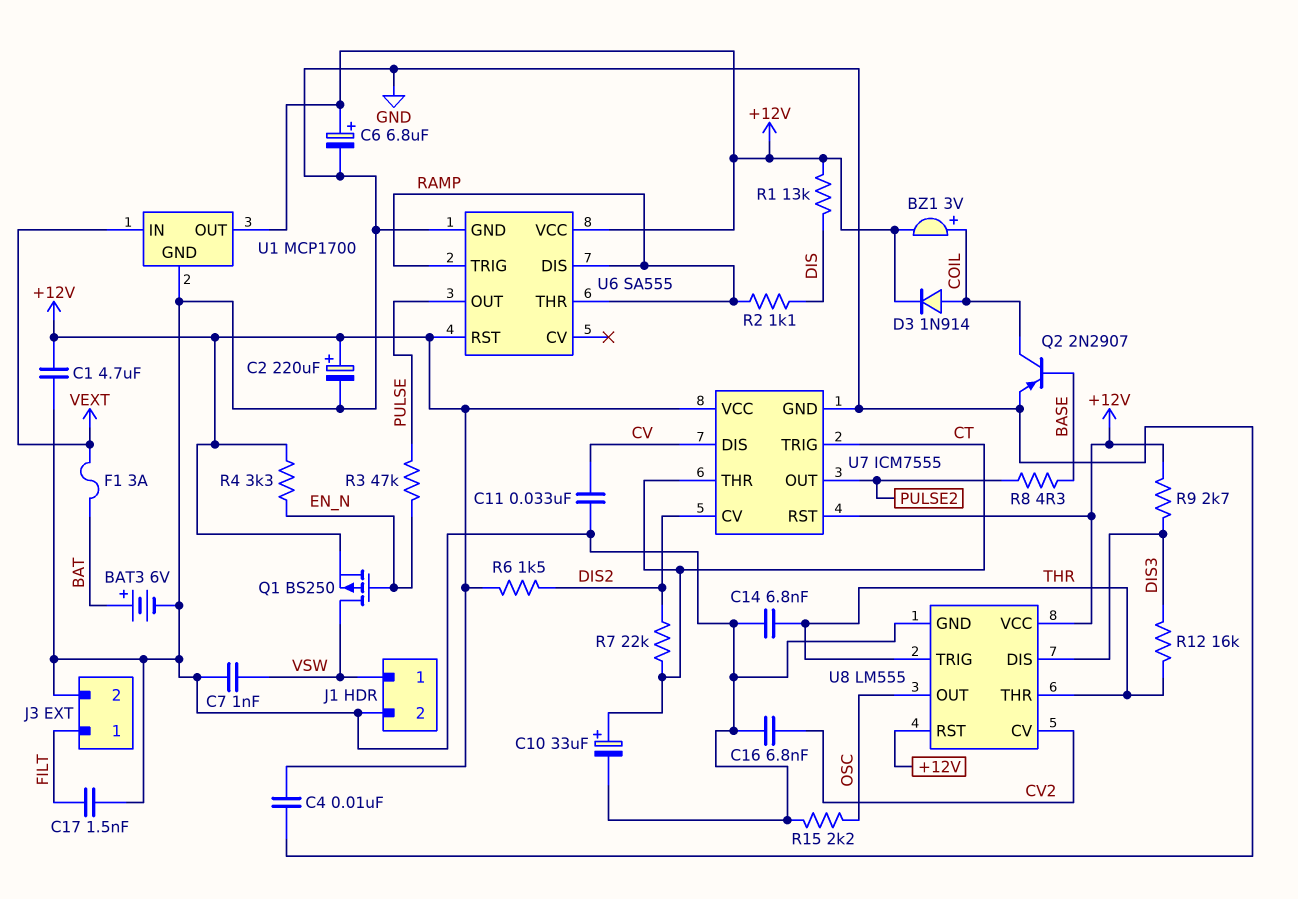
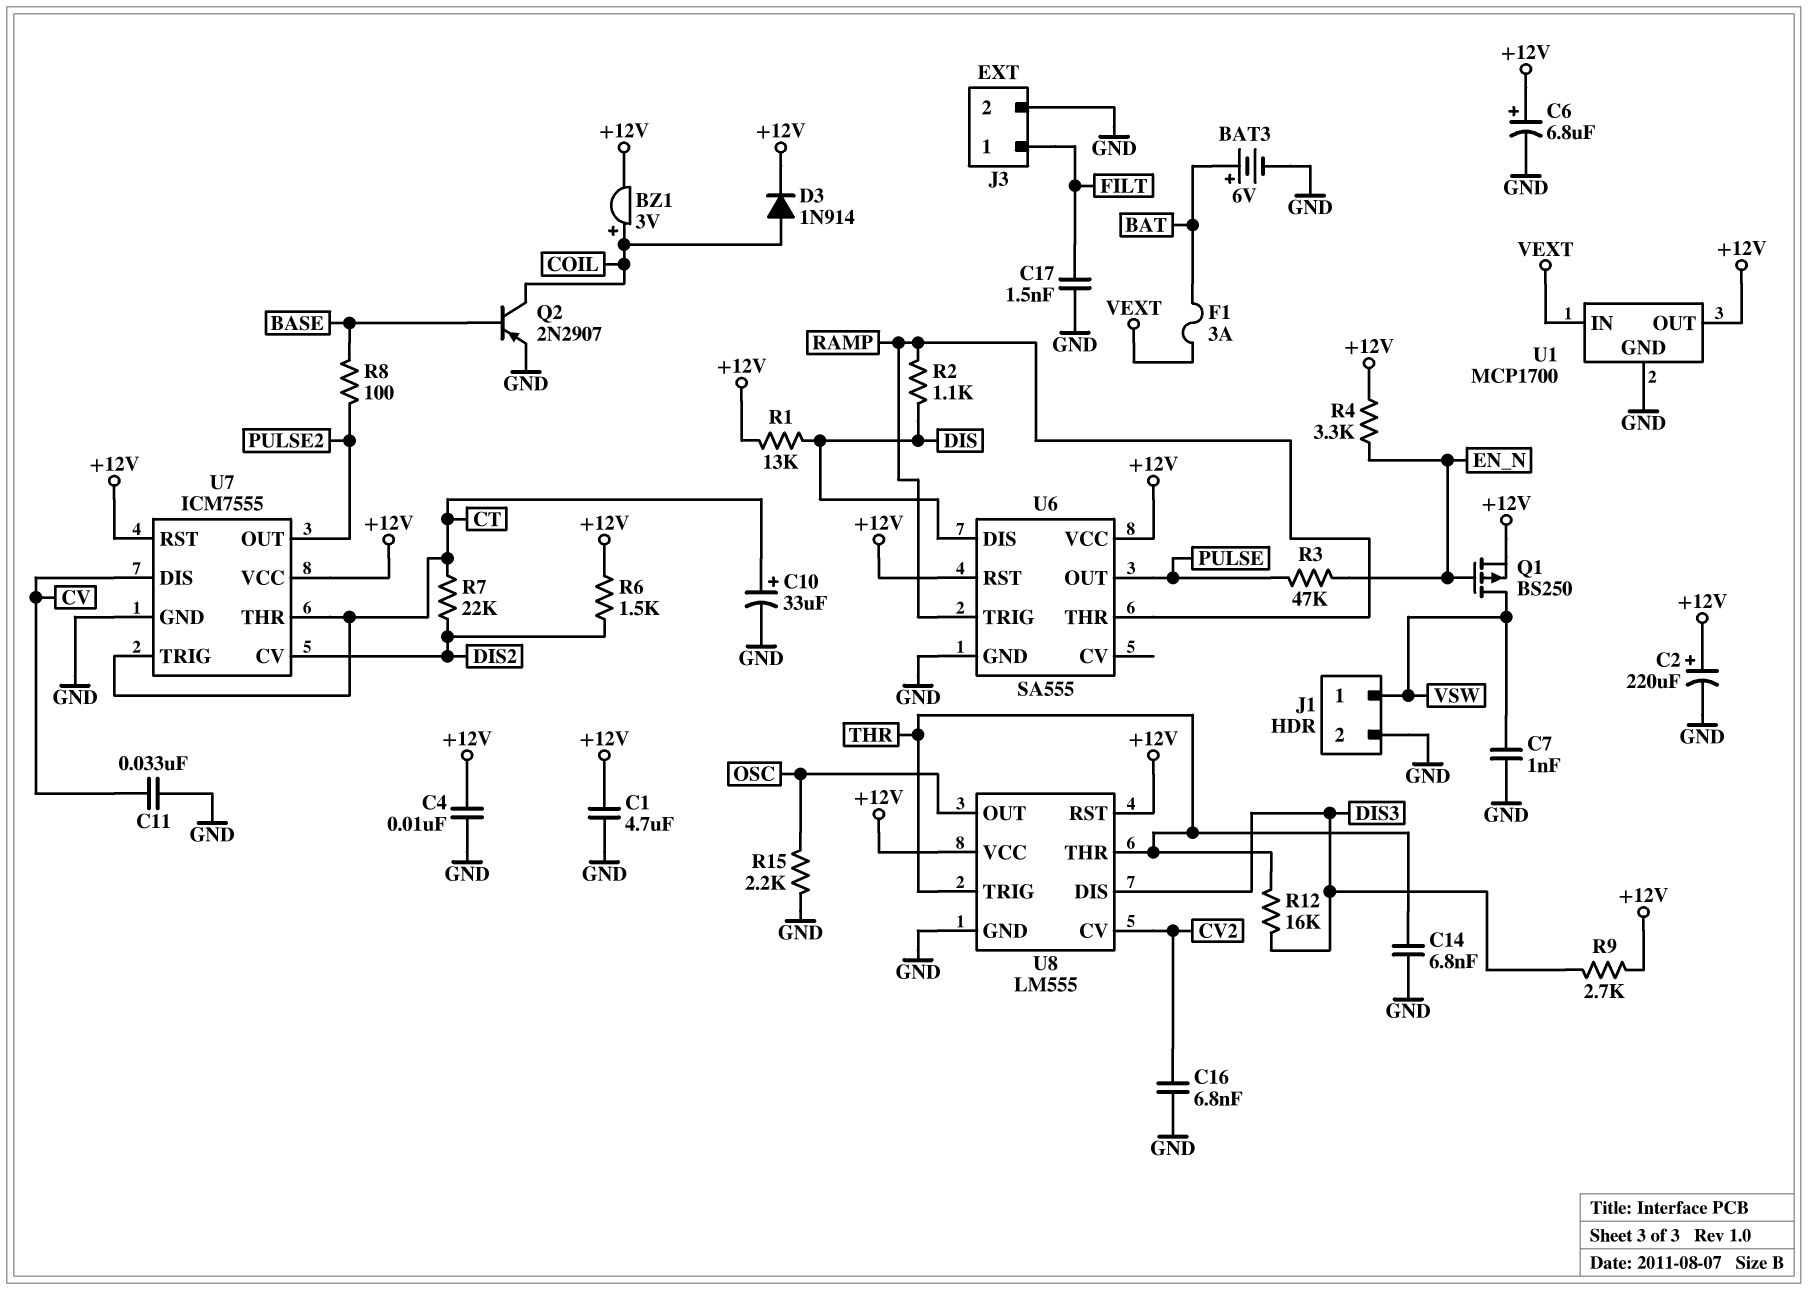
R8: 4.3 (BASE, PULSE2) -> 100 (BASE, PULSE2)
U6 pin DIS: RAMP -> DIS

